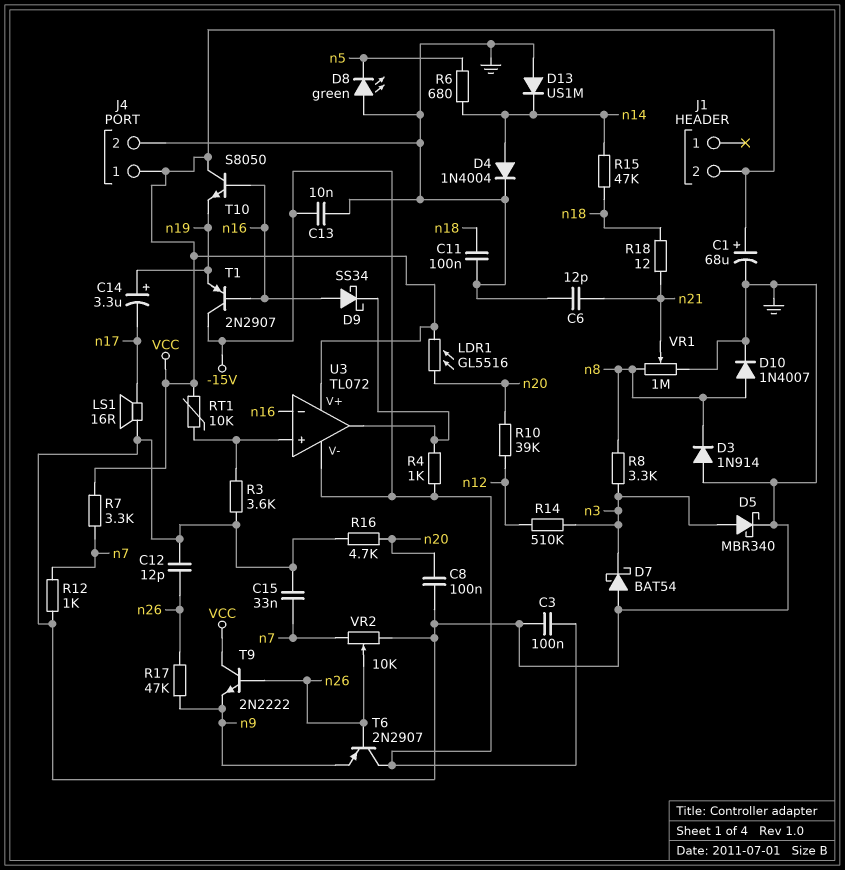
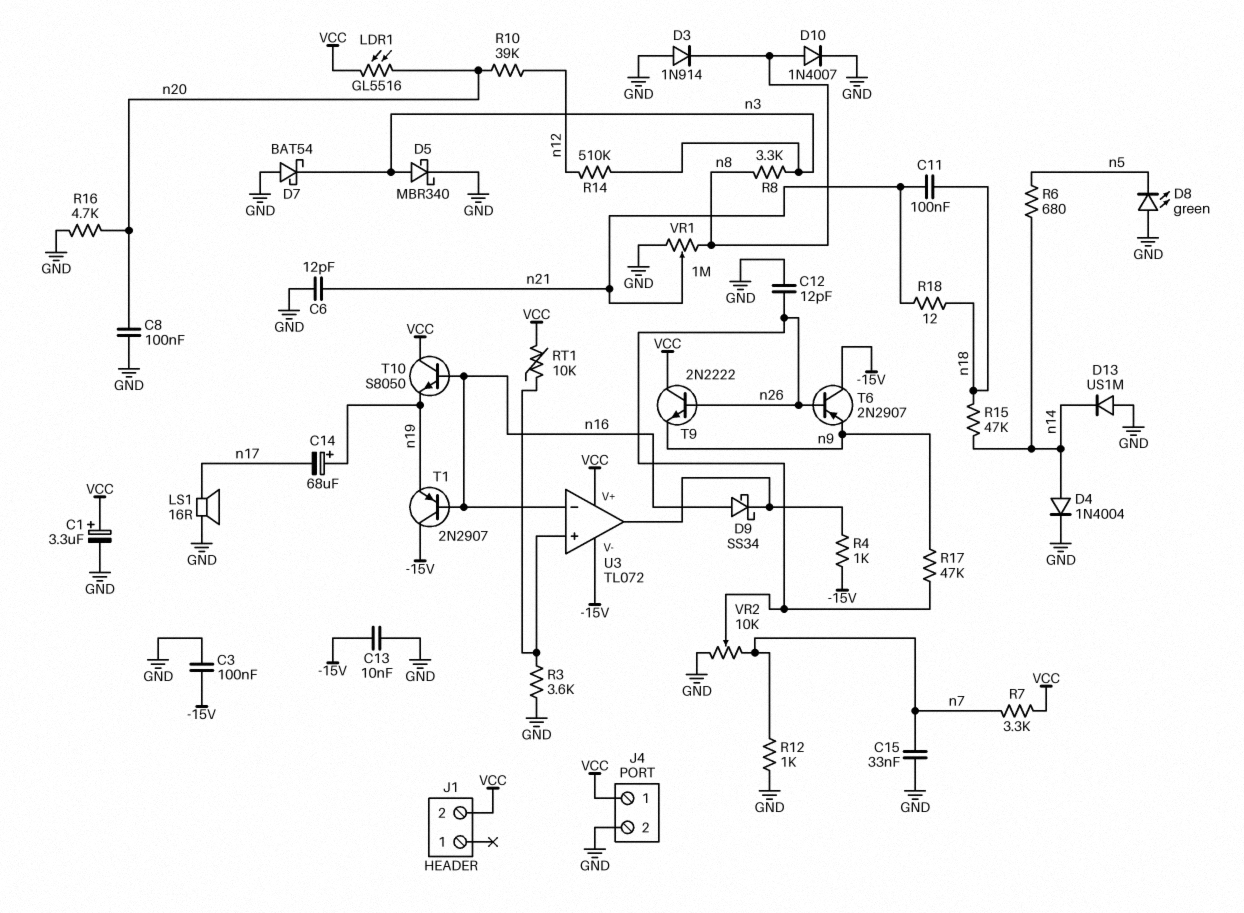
C1: 68uF (plus VCC, minus GND) -> 3.3uF (plus VCC, minus GND)
C11: 100nF (GND, n18) -> 100nF (n18, n21)
C14: 3.3uF (plus n19, minus n17) -> 68uF (plus n19, minus n17)

